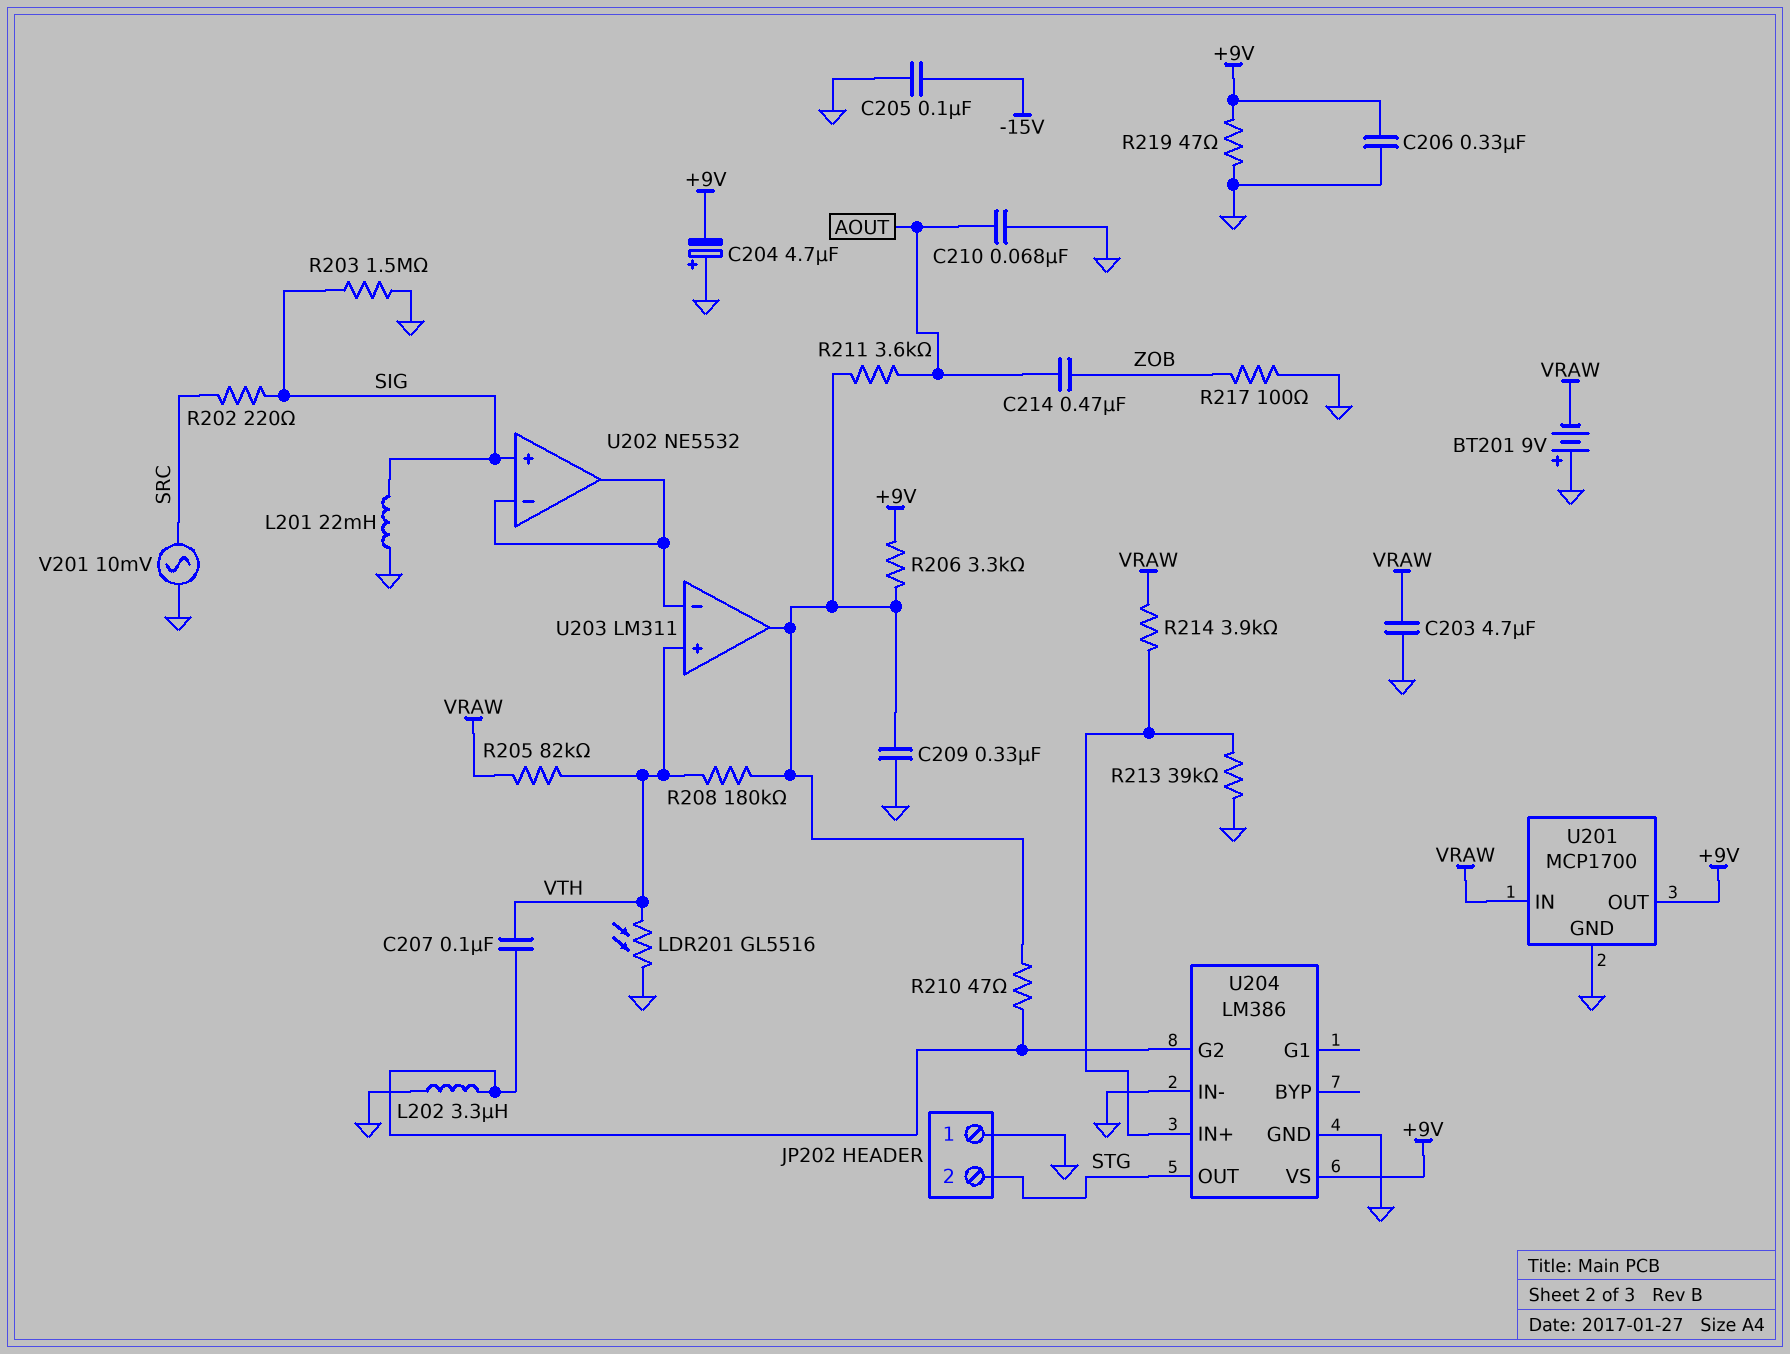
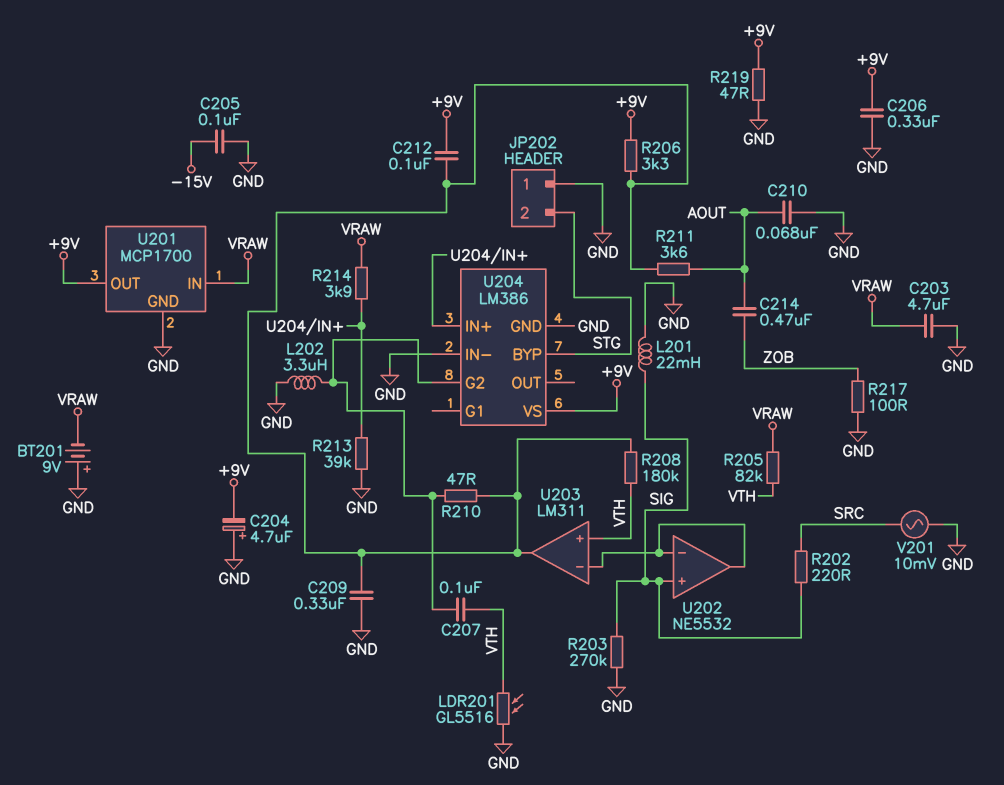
C212: none -> 100nF (+9V, U203/out)
R203: 1.5M (GND, SIG) -> 270k (GND, SIG)
U204 pin BYP: none -> STG
U204 pin OUT: STG -> none

